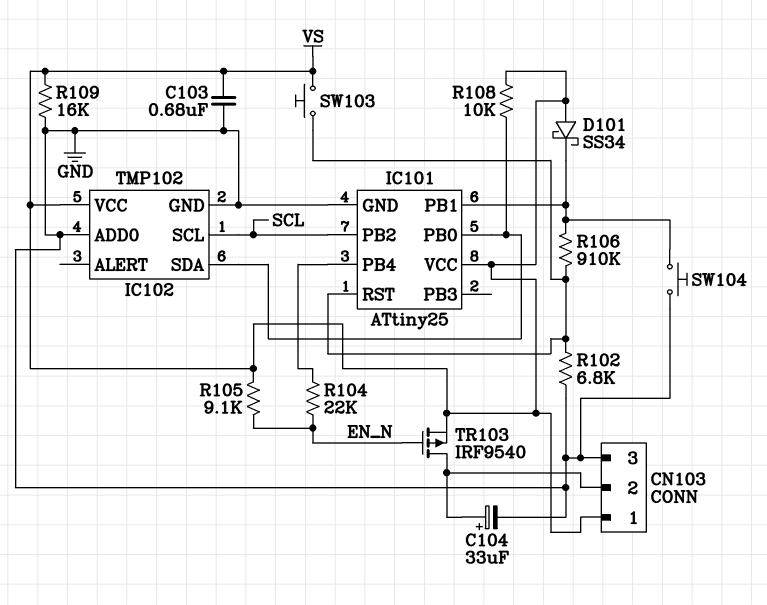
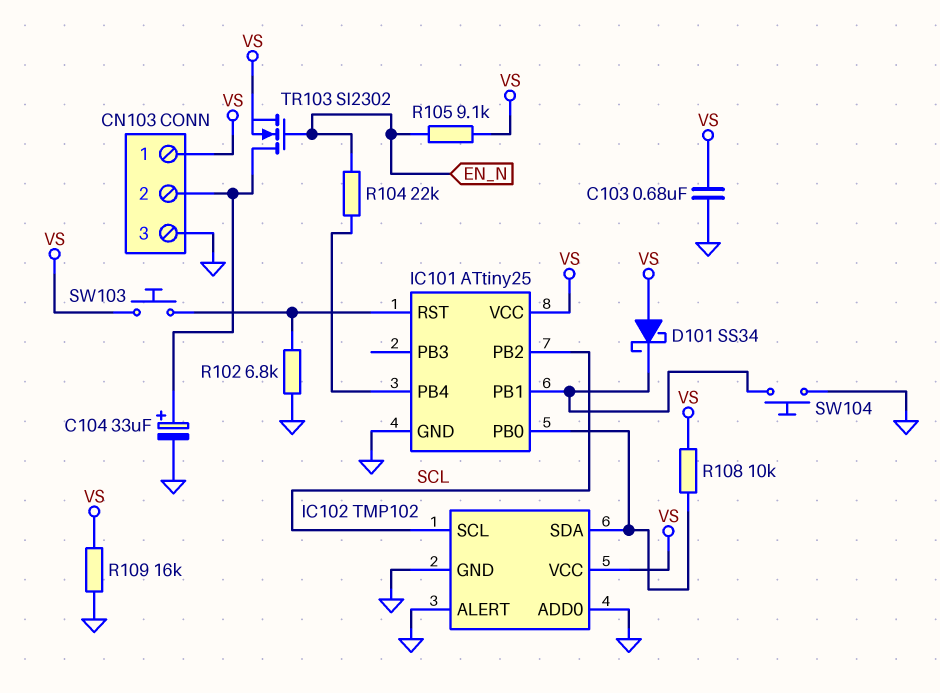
IC102 pin ALERT: none -> GND
R106: 910k (IC101/PB1, IC101/RST) -> none
TR103: PMOS IRF9540 (G EN_N, D CN103/2, S VS) -> NMOS SI2302 (G EN_N, D CN103/2, S VS)

